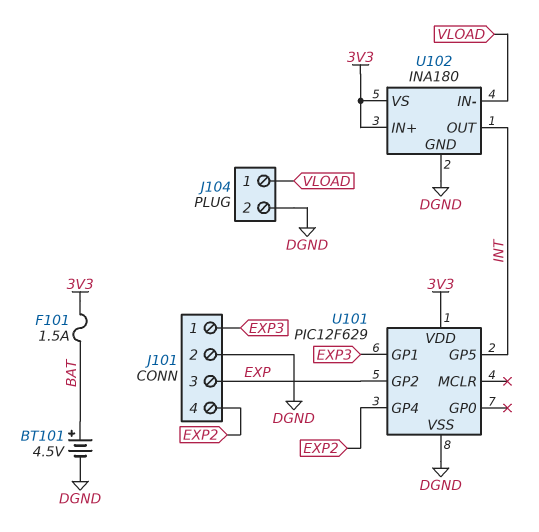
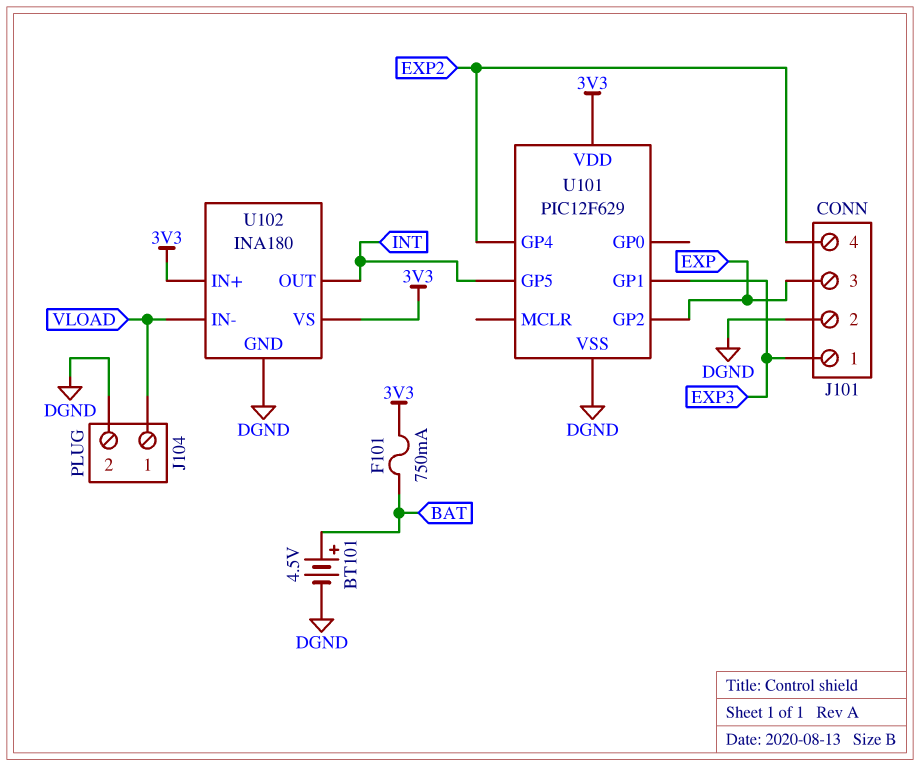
F101: 1.5A (3V3, BAT) -> 750mA (3V3, BAT)

